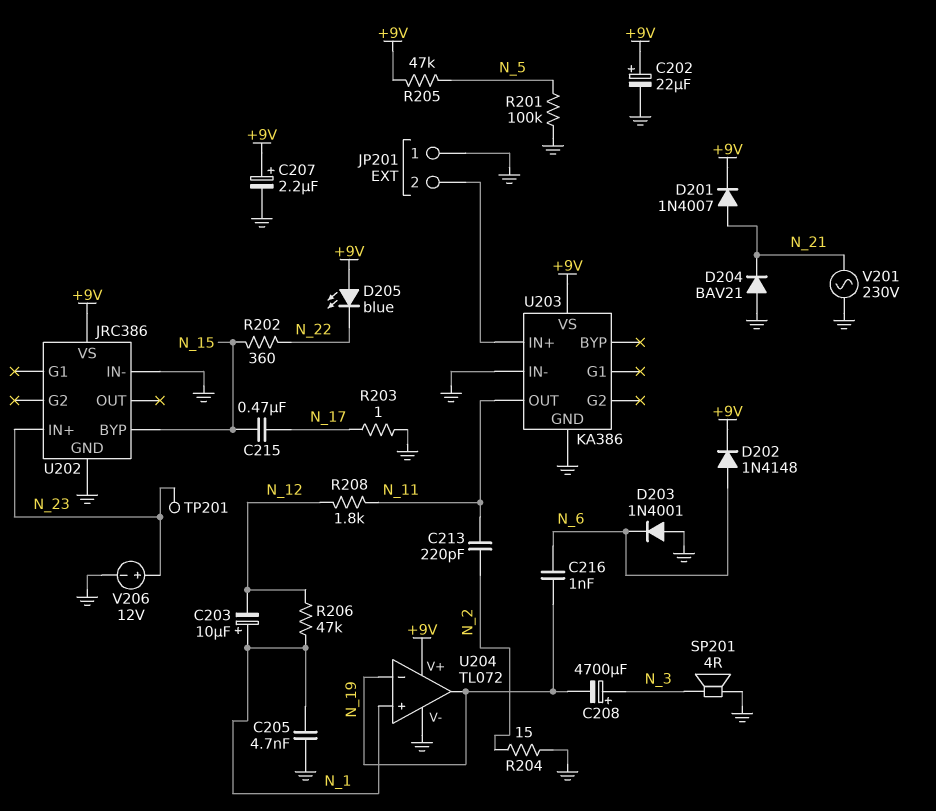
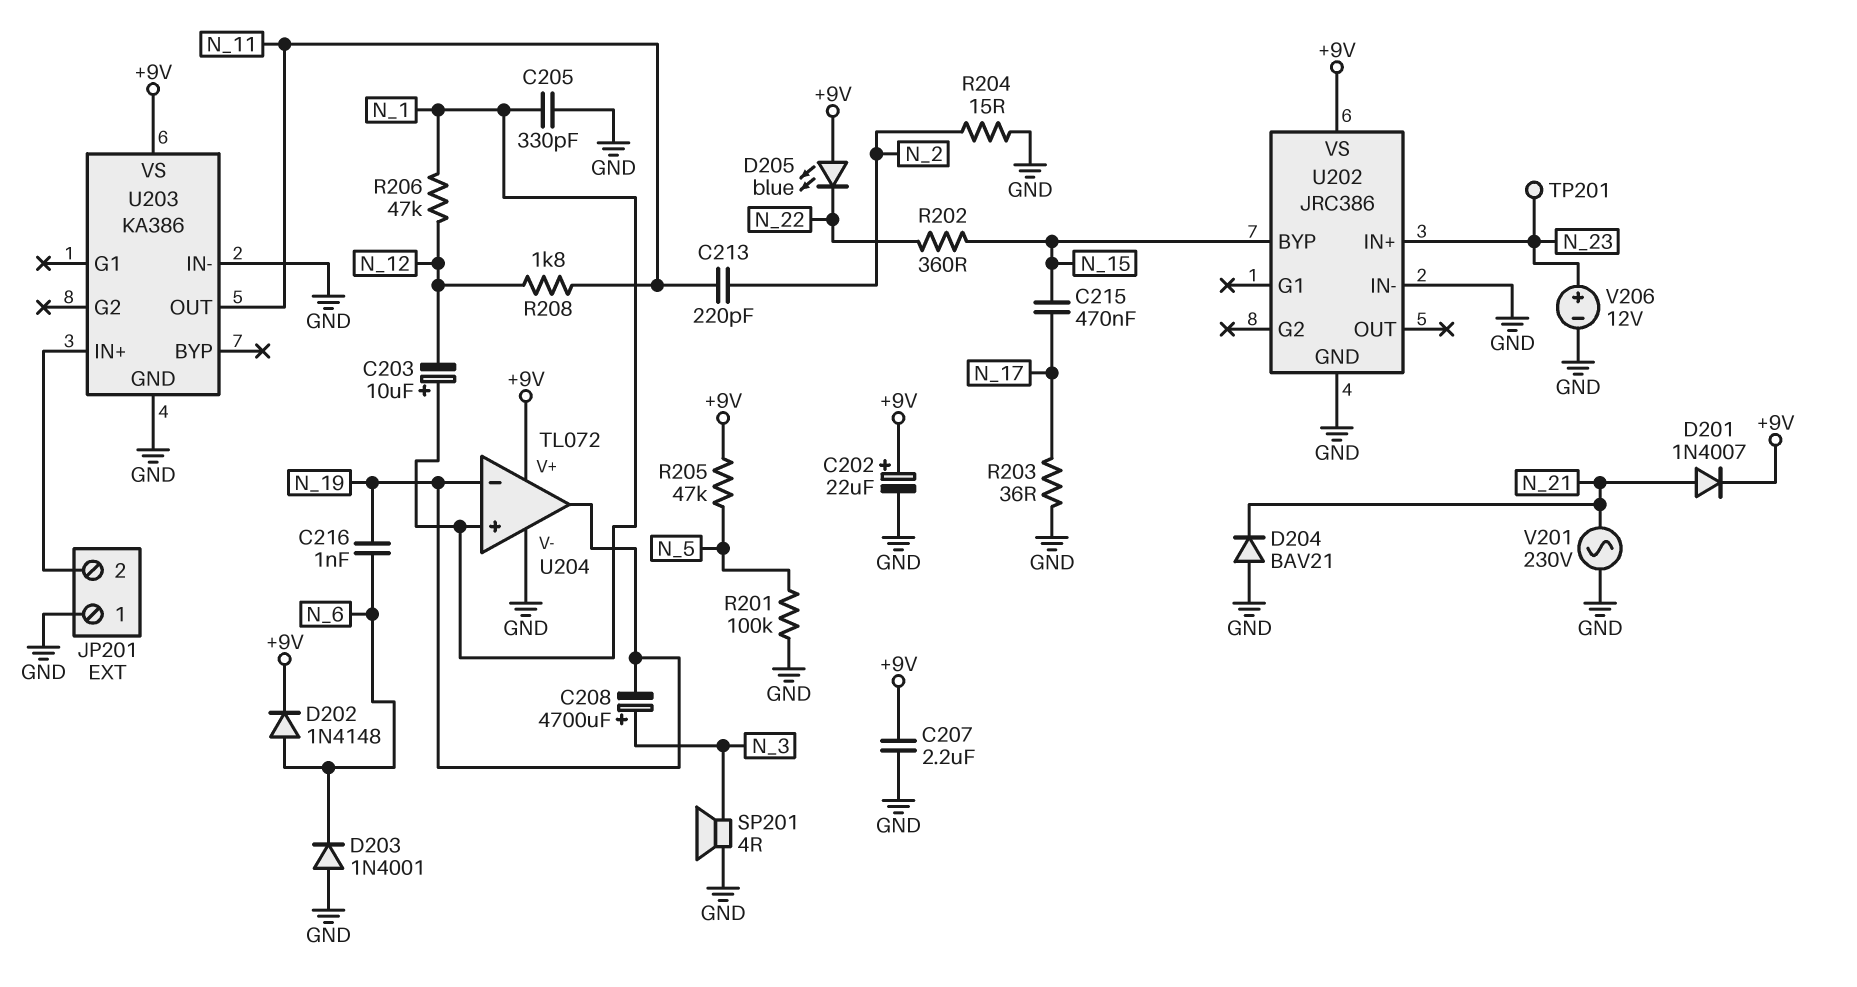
C205: 4.7nF (GND, N_1) -> 330pF (GND, N_1)
C207: 2.2uF (plus +9V, minus GND) -> 2.2uF (+9V, GND)
R203: 1 (GND, N_17) -> 36 (GND, N_17)

